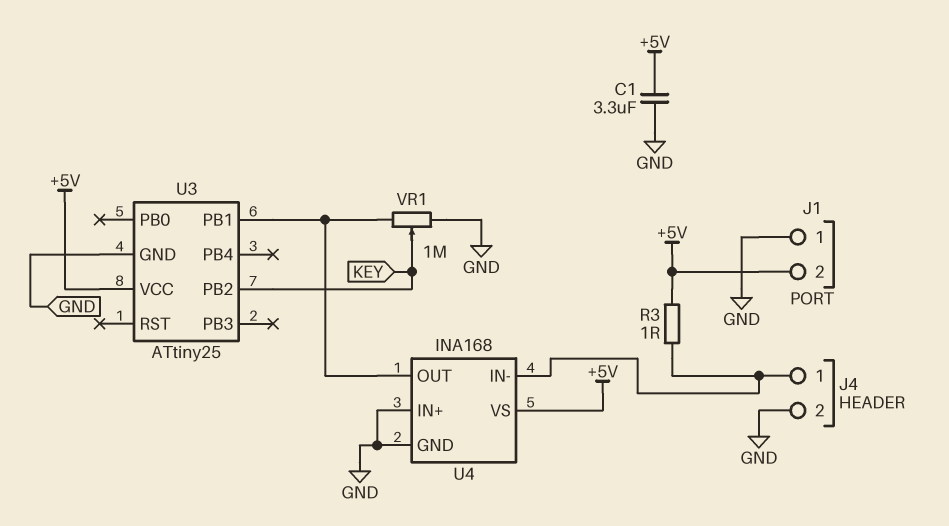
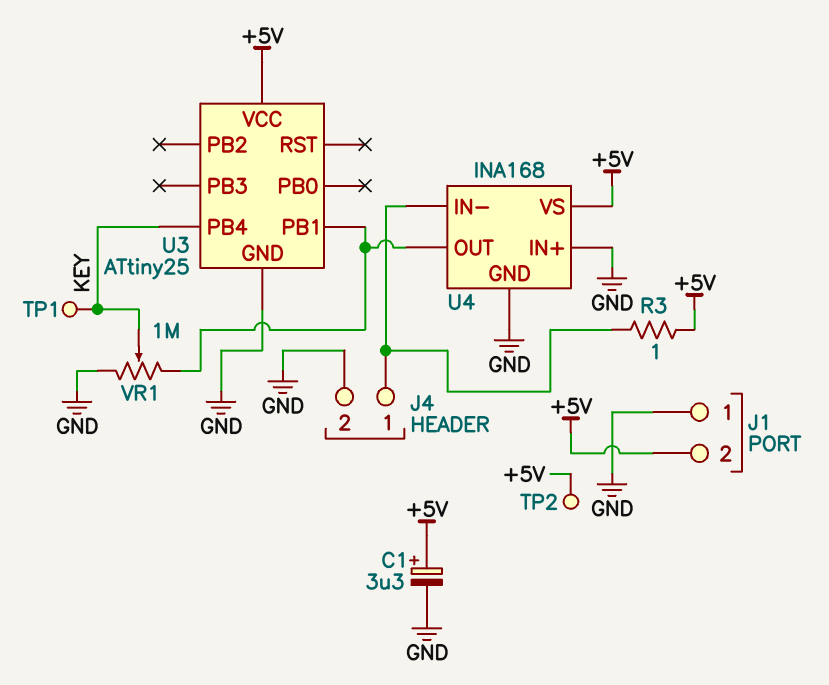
C1: 3.3uF (+5V, GND) -> 3.3uF (plus +5V, minus GND)
TP1: none -> test point (KEY)
TP2: none -> test point (+5V)
U3 pin PB2: KEY -> none
U3 pin PB4: none -> KEY

